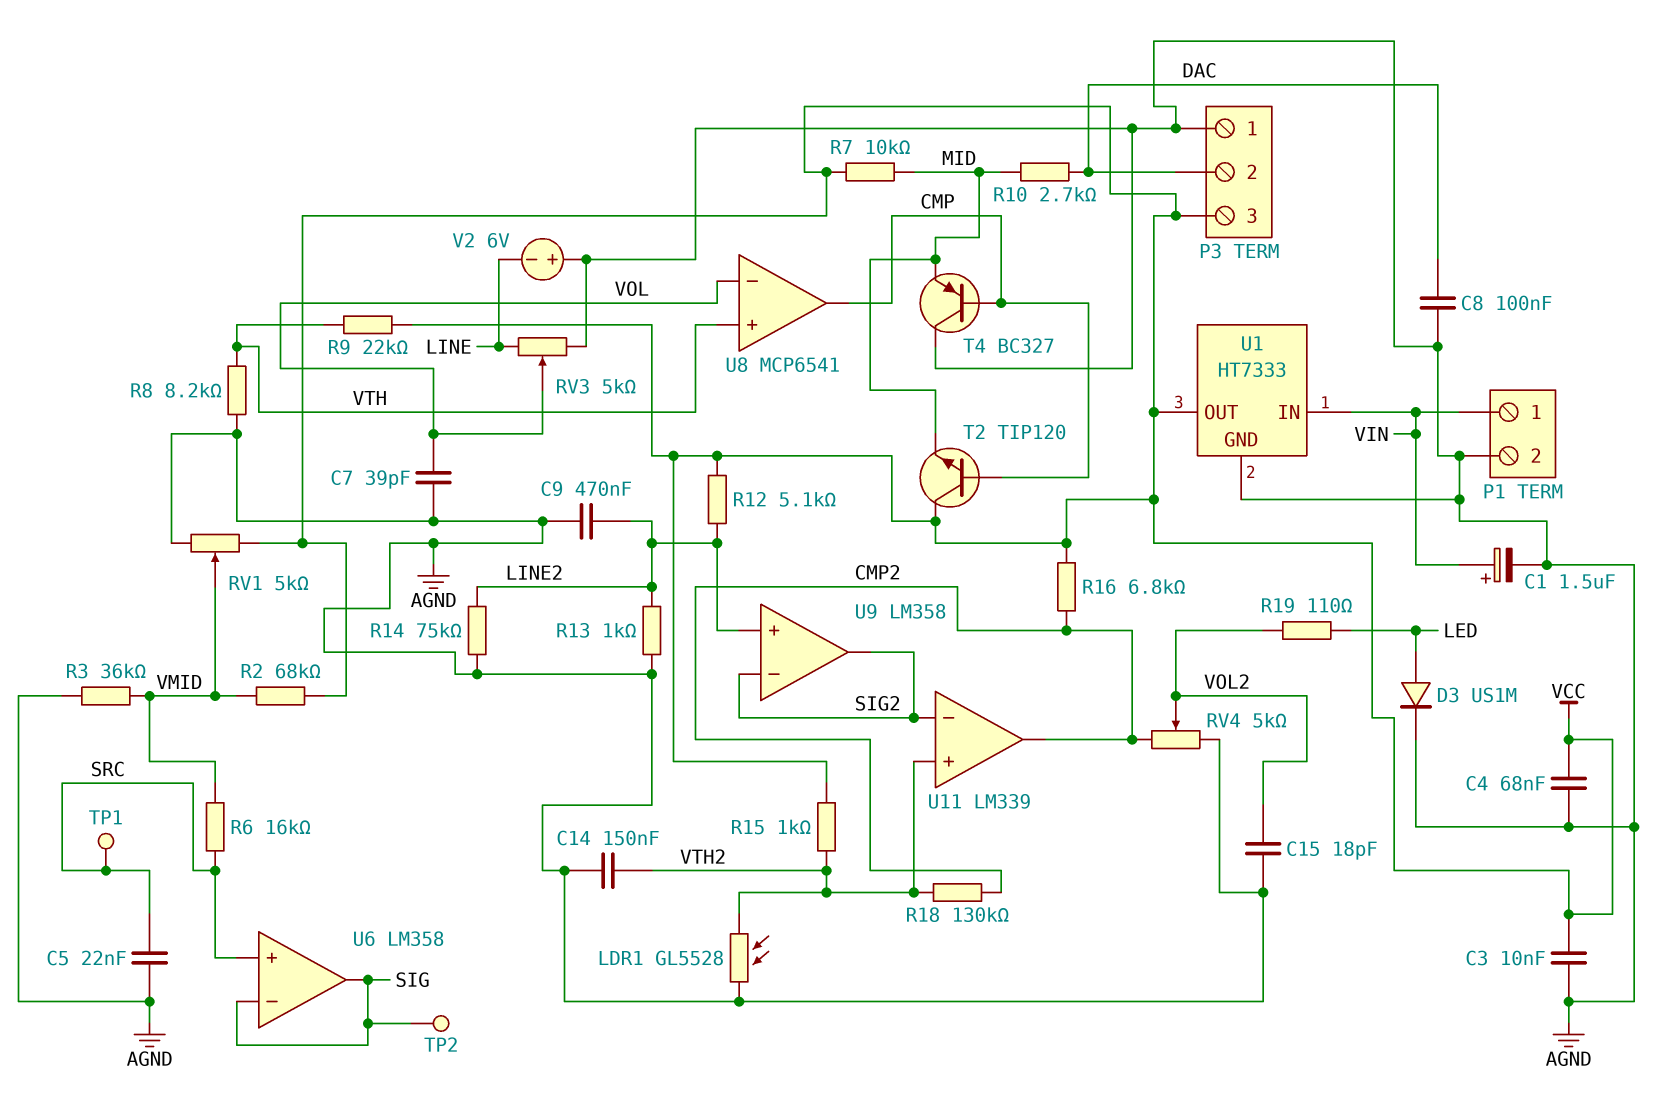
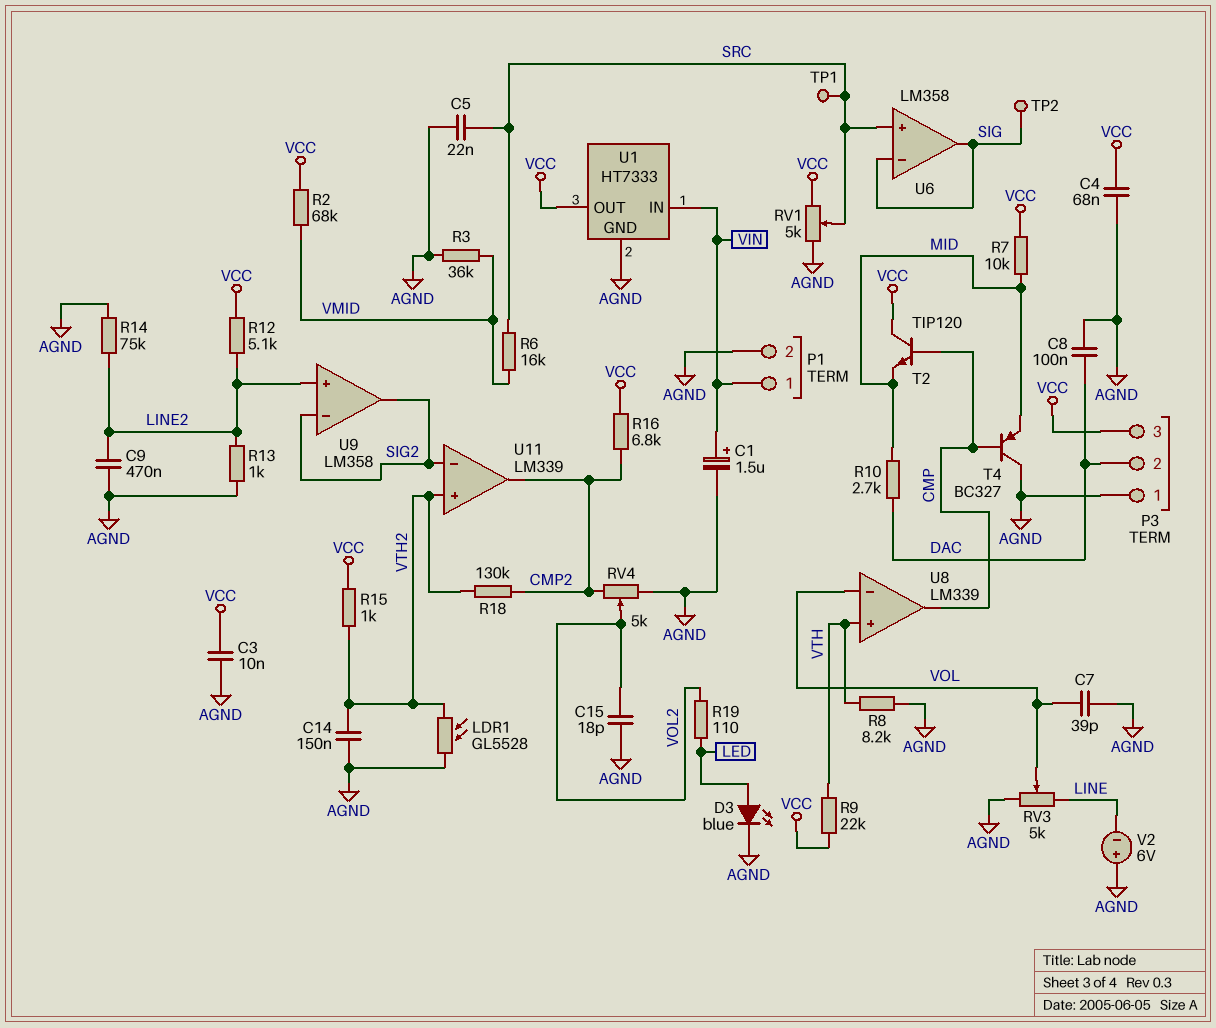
D3: diode US1M (A LED, K AGND) -> LED blue (A LED, K AGND)
RV1: 5k (AGND, VCC, wiper VMID) -> 5k (AGND, VCC, wiper SRC)
U8: MCP6541 -> LM339

